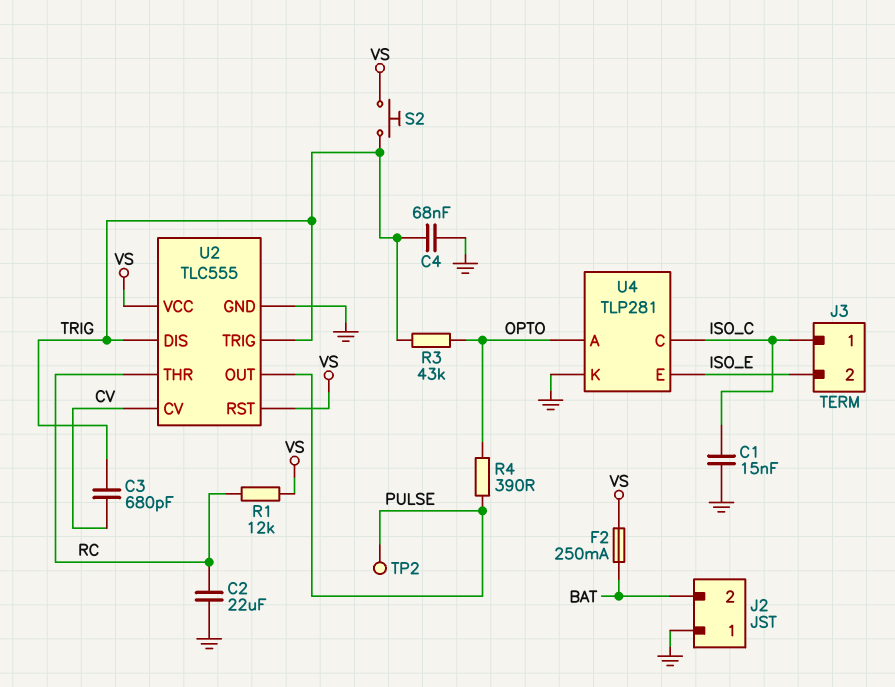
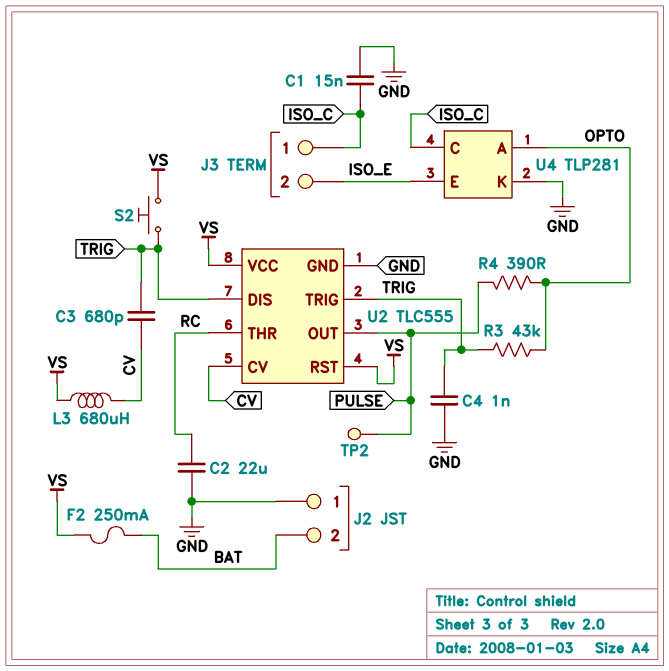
C4: 68nF (GND, TRIG) -> 1nF (GND, TRIG)
L3: none -> 680uH (CV, VS)
R1: 12k (RC, VS) -> none

